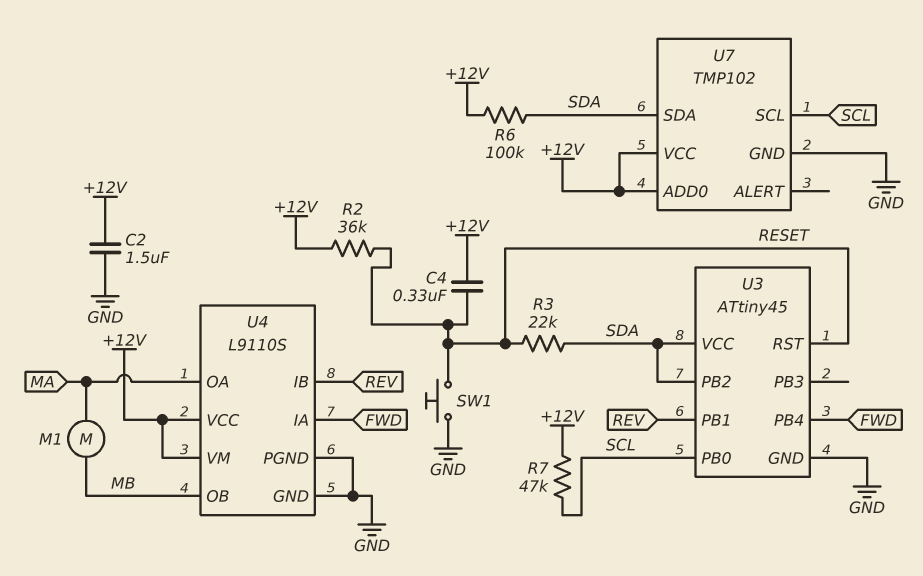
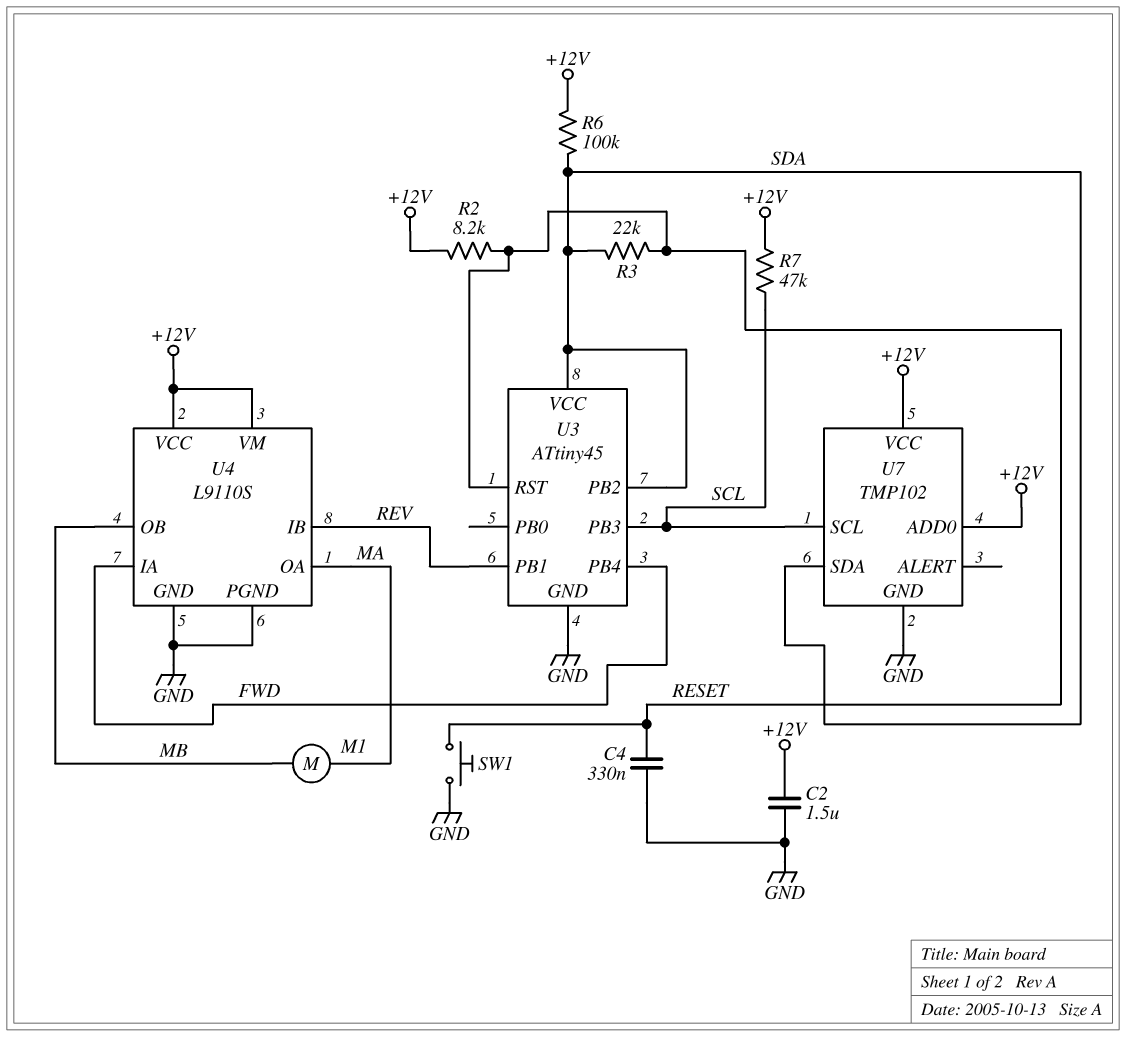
C4: 330nF (+12V, RESET) -> 330nF (GND, RESET)
R2: 36k (+12V, RESET) -> 8.2k (+12V, RESET)
U3 pin PB0: SCL -> none
U3 pin PB3: none -> SCL

